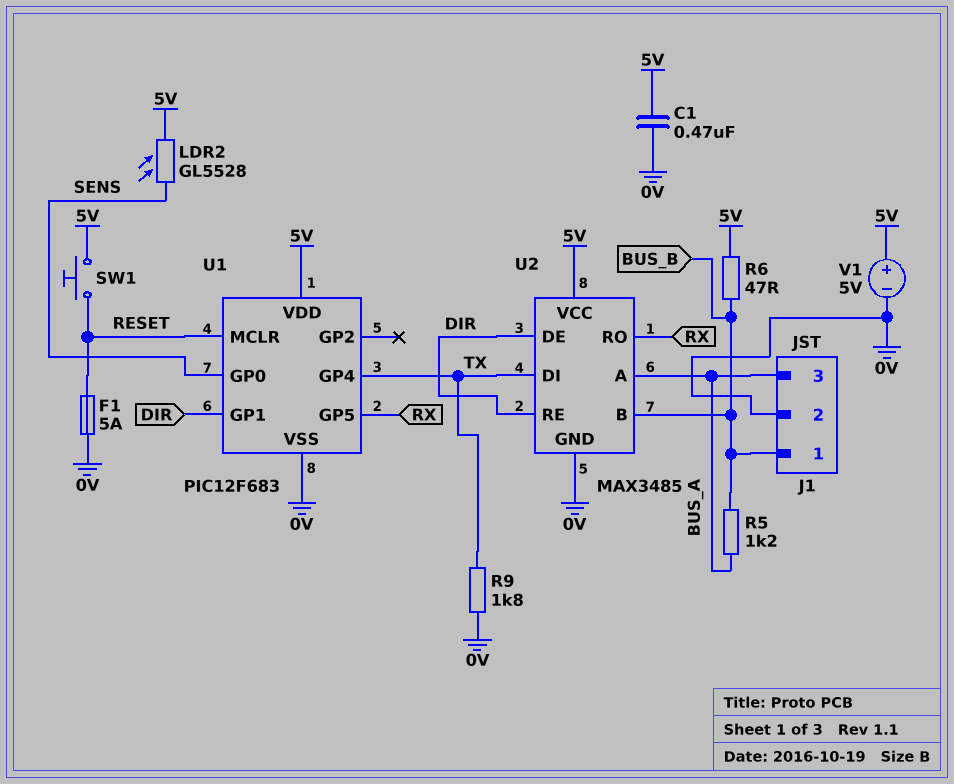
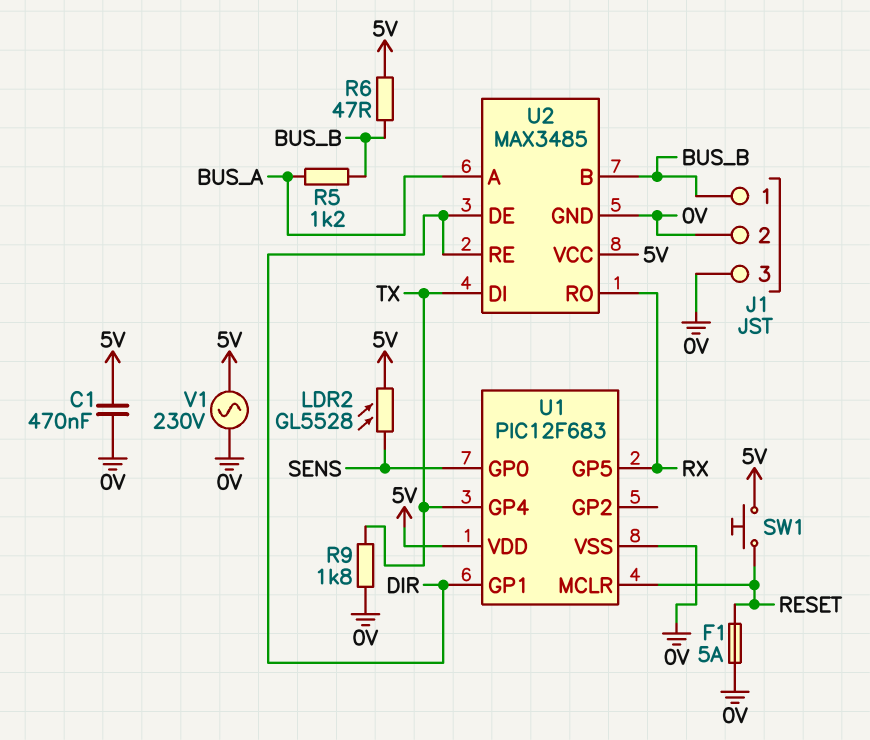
J1 pin 3: BUS_A -> 0V
V1: 5V (plus 5V, minus 0V) -> AC 230V (0V, 5V)

